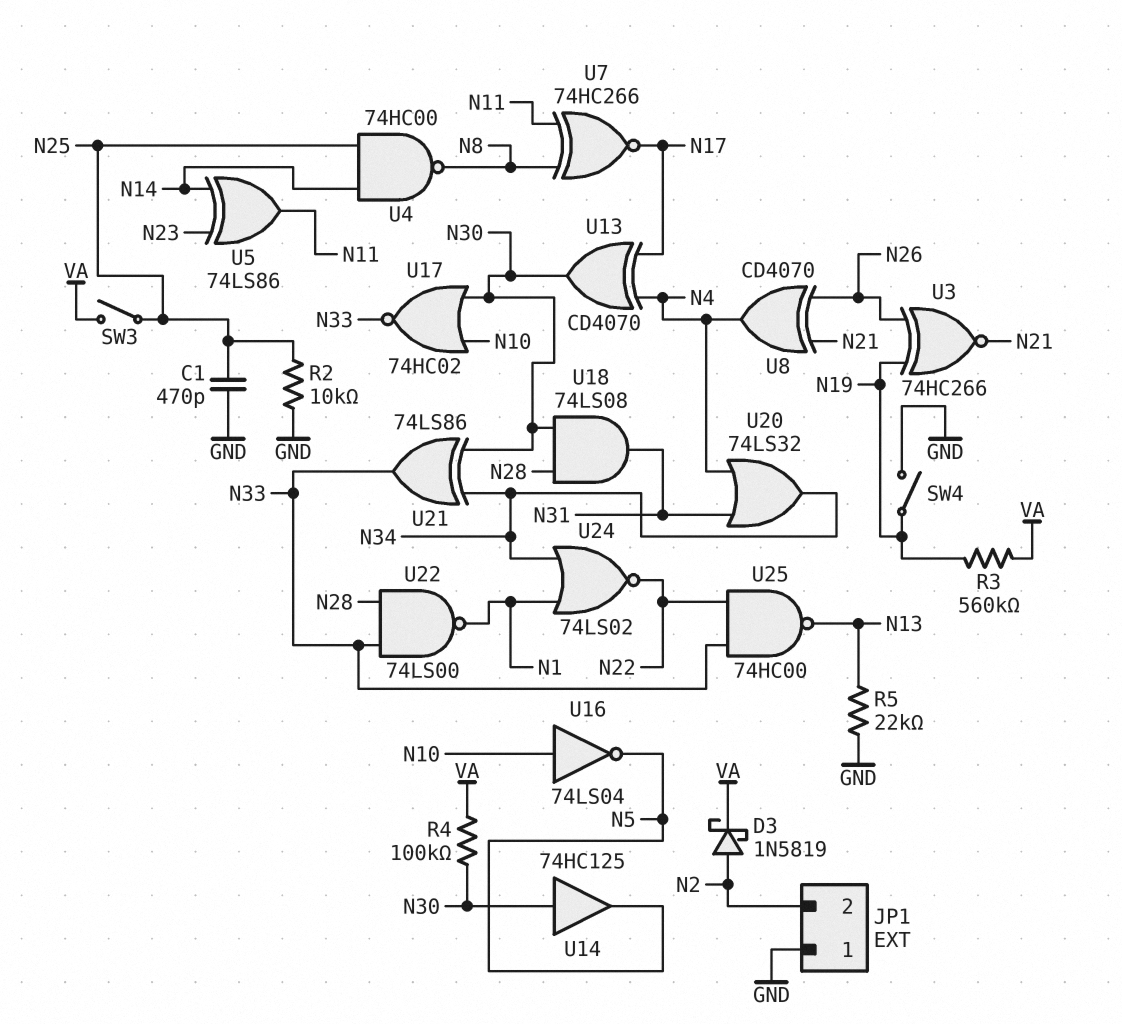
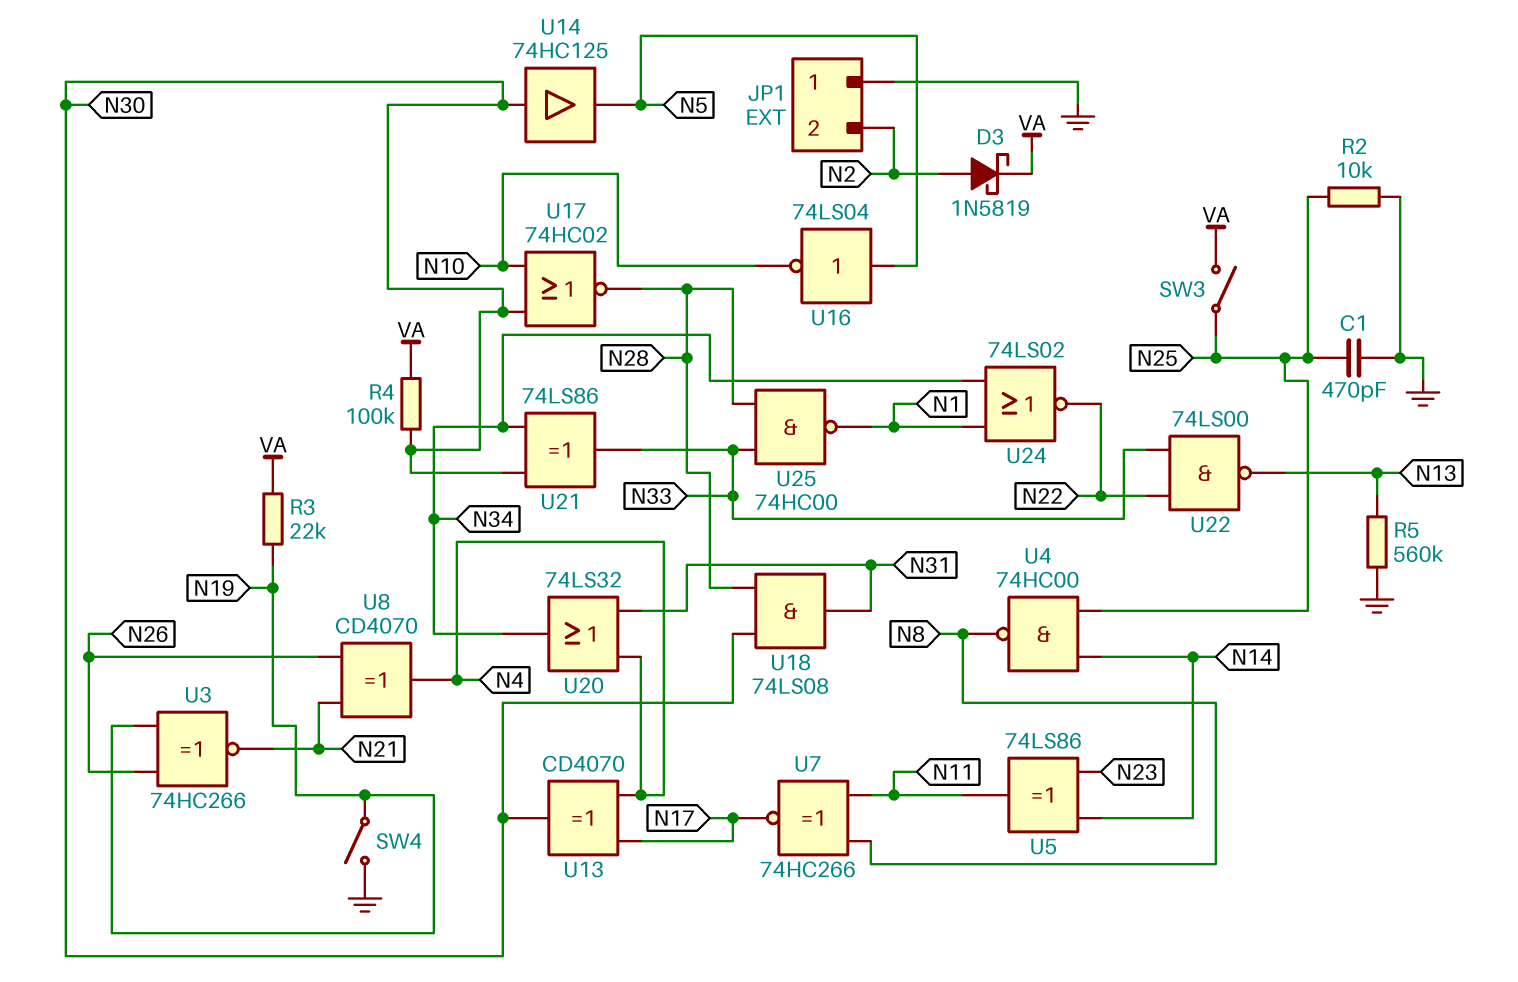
R3: 560k (N19, VA) -> 22k (N19, VA)
R5: 22k (GND, N13) -> 560k (GND, N13)
U16: NOT 74LS04 (in N10, out N5) -> NOT 74LS04 (in N5, out N10)
U17: NOR 74HC02 (in N10, in N30, out N33) -> NOR 74HC02 (in N10, in N30, out N28)
U22: NAND 74LS00 (in N28, in N33, out N1) -> NAND 74LS00 (in N22, in N33, out N13)
U25: NAND 74HC00 (in N22, in N33, out N13) -> NAND 74HC00 (in N28, in N33, out N1)

